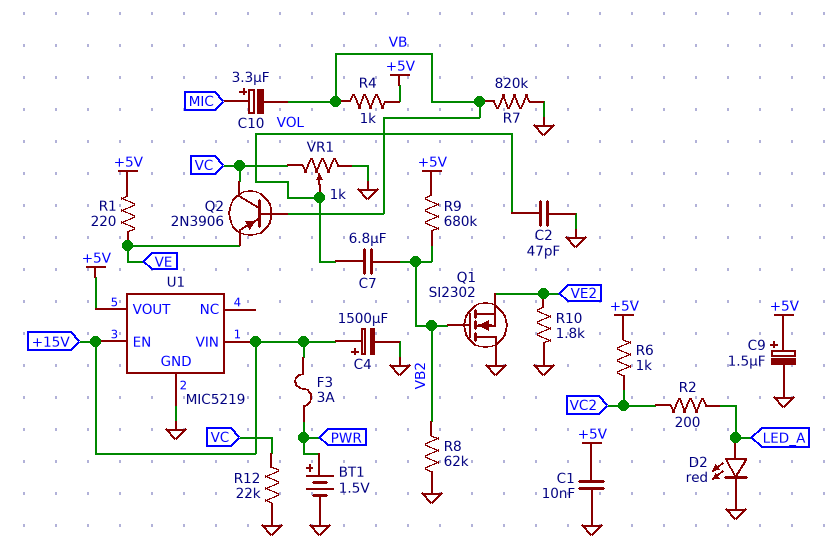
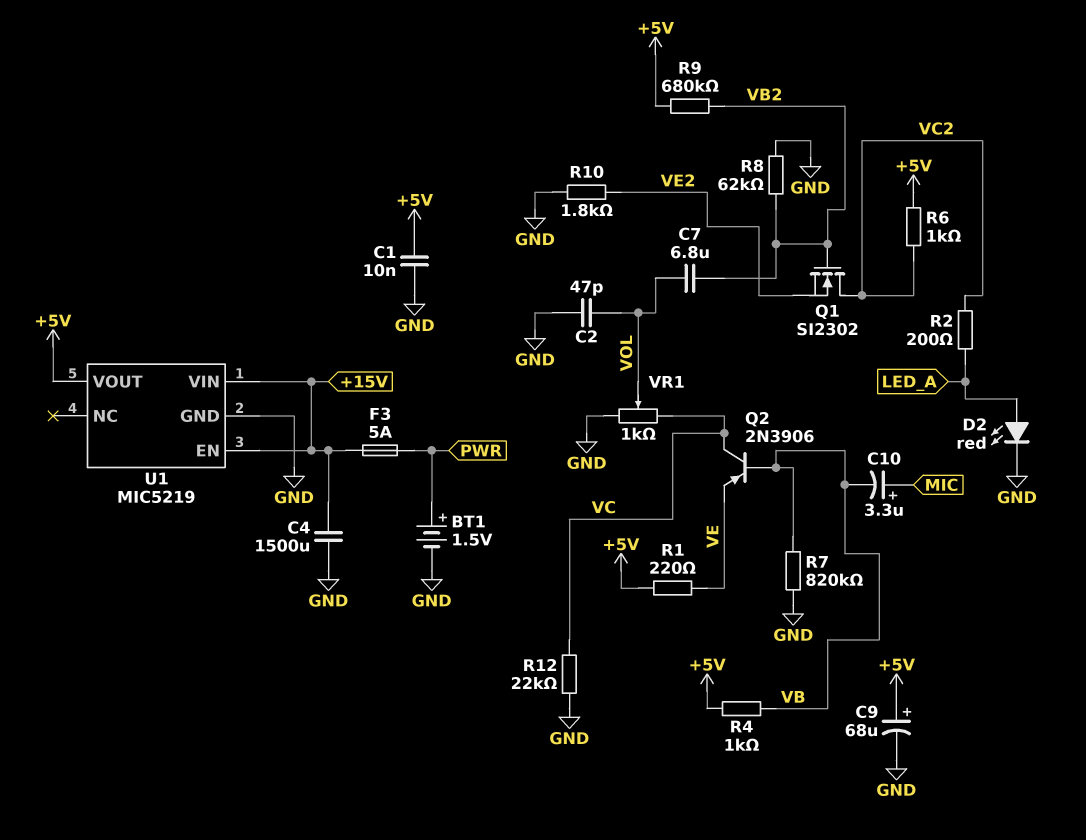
C4: 1500uF (plus +15V, minus GND) -> 1500uF (+15V, GND)
C9: 1.5uF (plus +5V, minus GND) -> 68uF (plus +5V, minus GND)
F3: 3A (+15V, PWR) -> 5A (+15V, PWR)
Q1: NMOS SI2302 (G VB2, D GND, S VE2) -> NMOS SI2302 (G VB2, D VC2, S VE2)

